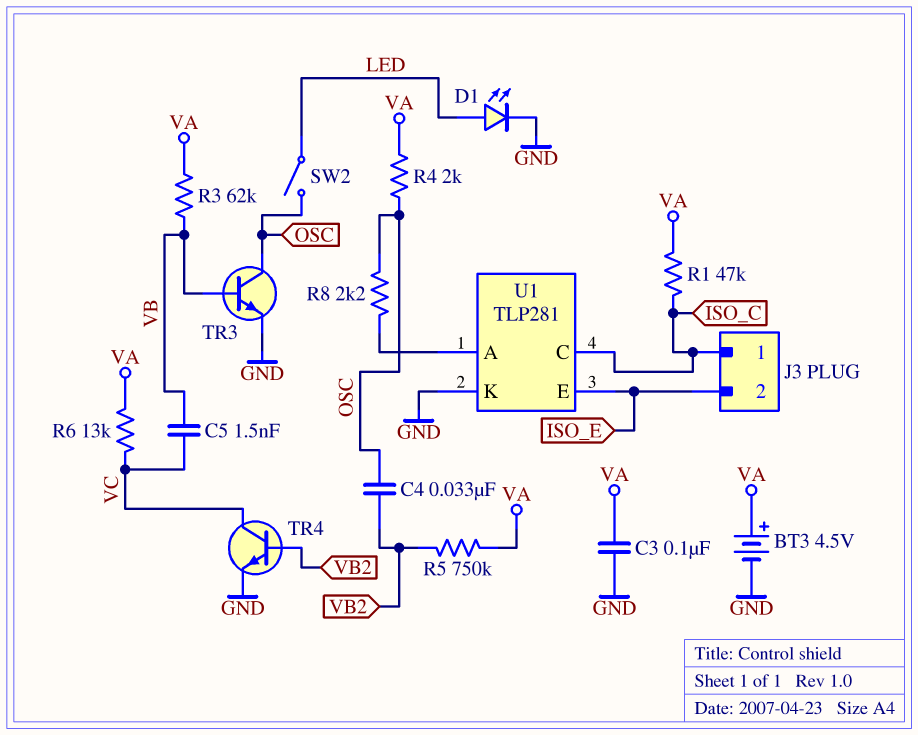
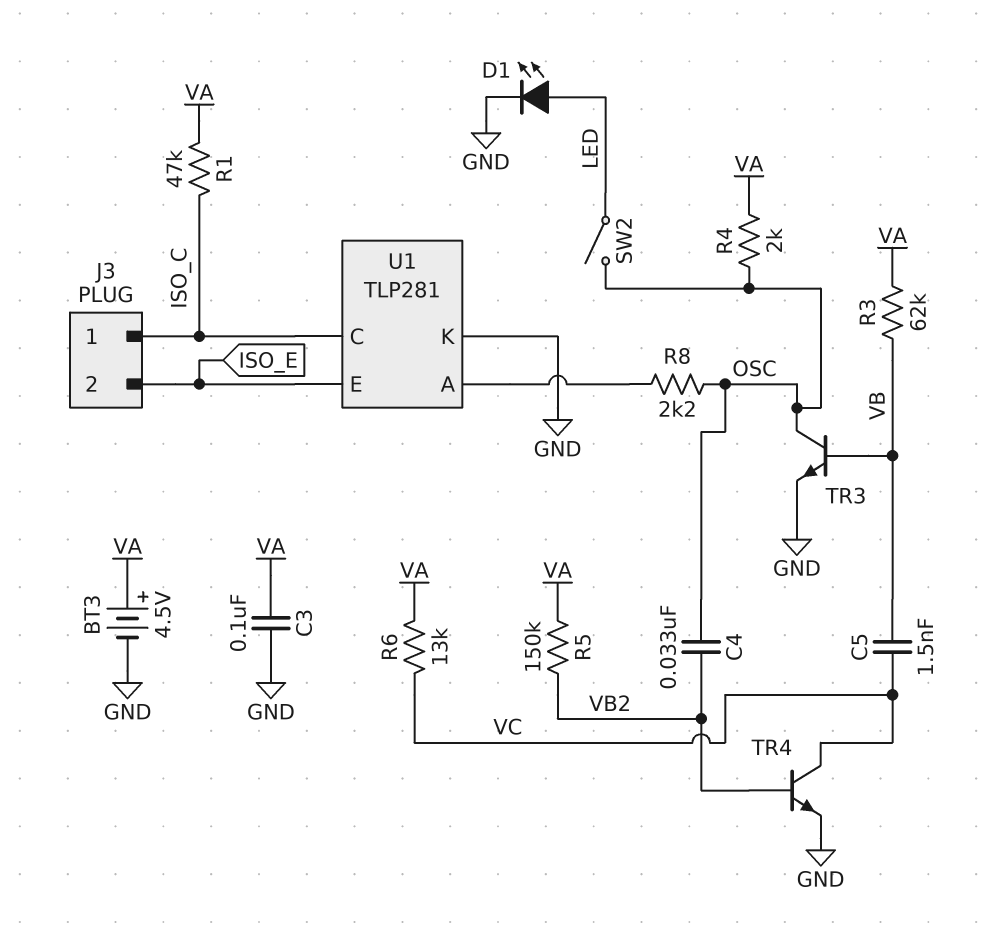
R5: 750k (VA, VB2) -> 150k (VA, VB2)

